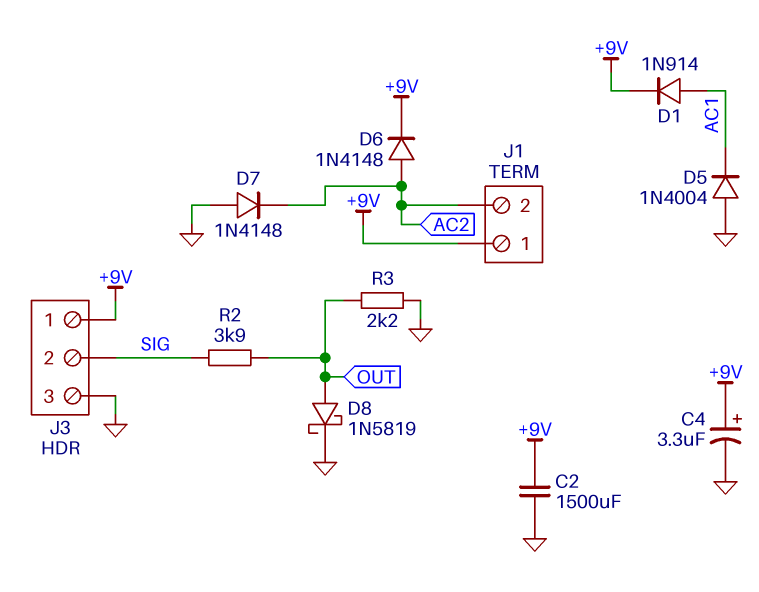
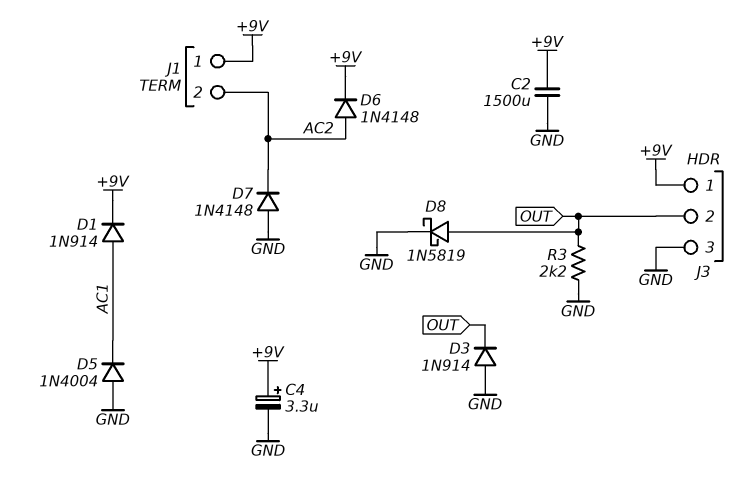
D3: none -> diode 1N914 (A GND, K OUT)
J3 pin 2: SIG -> OUT
R2: 3.9k (OUT, SIG) -> none

